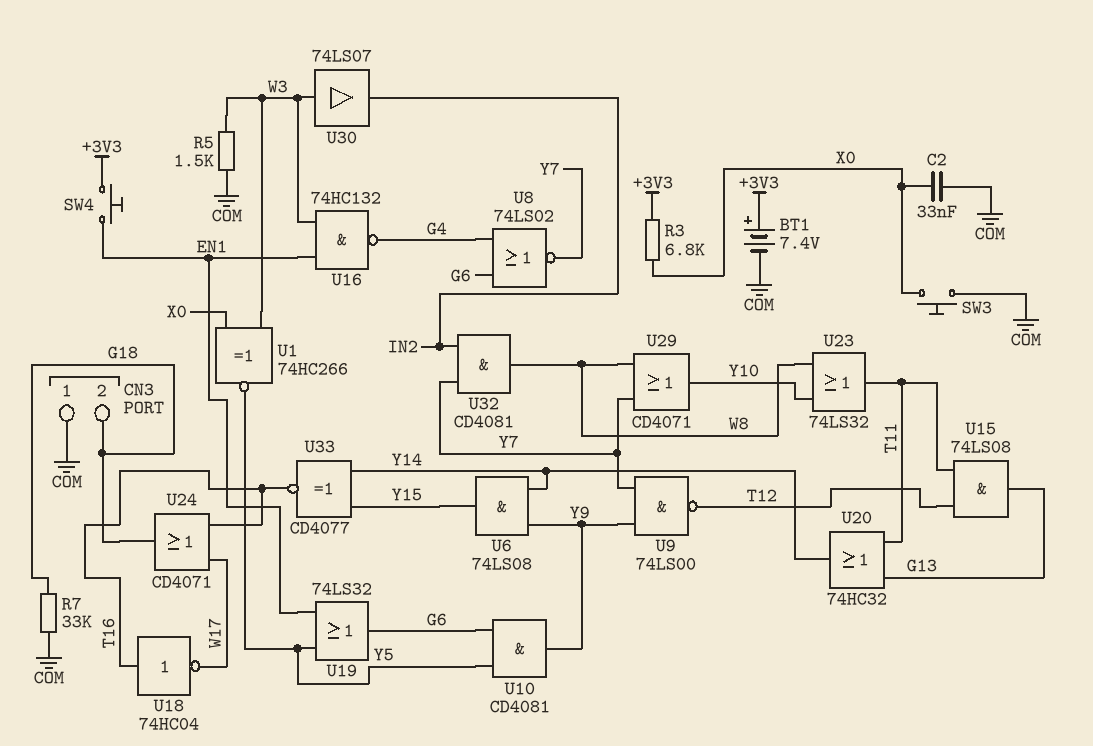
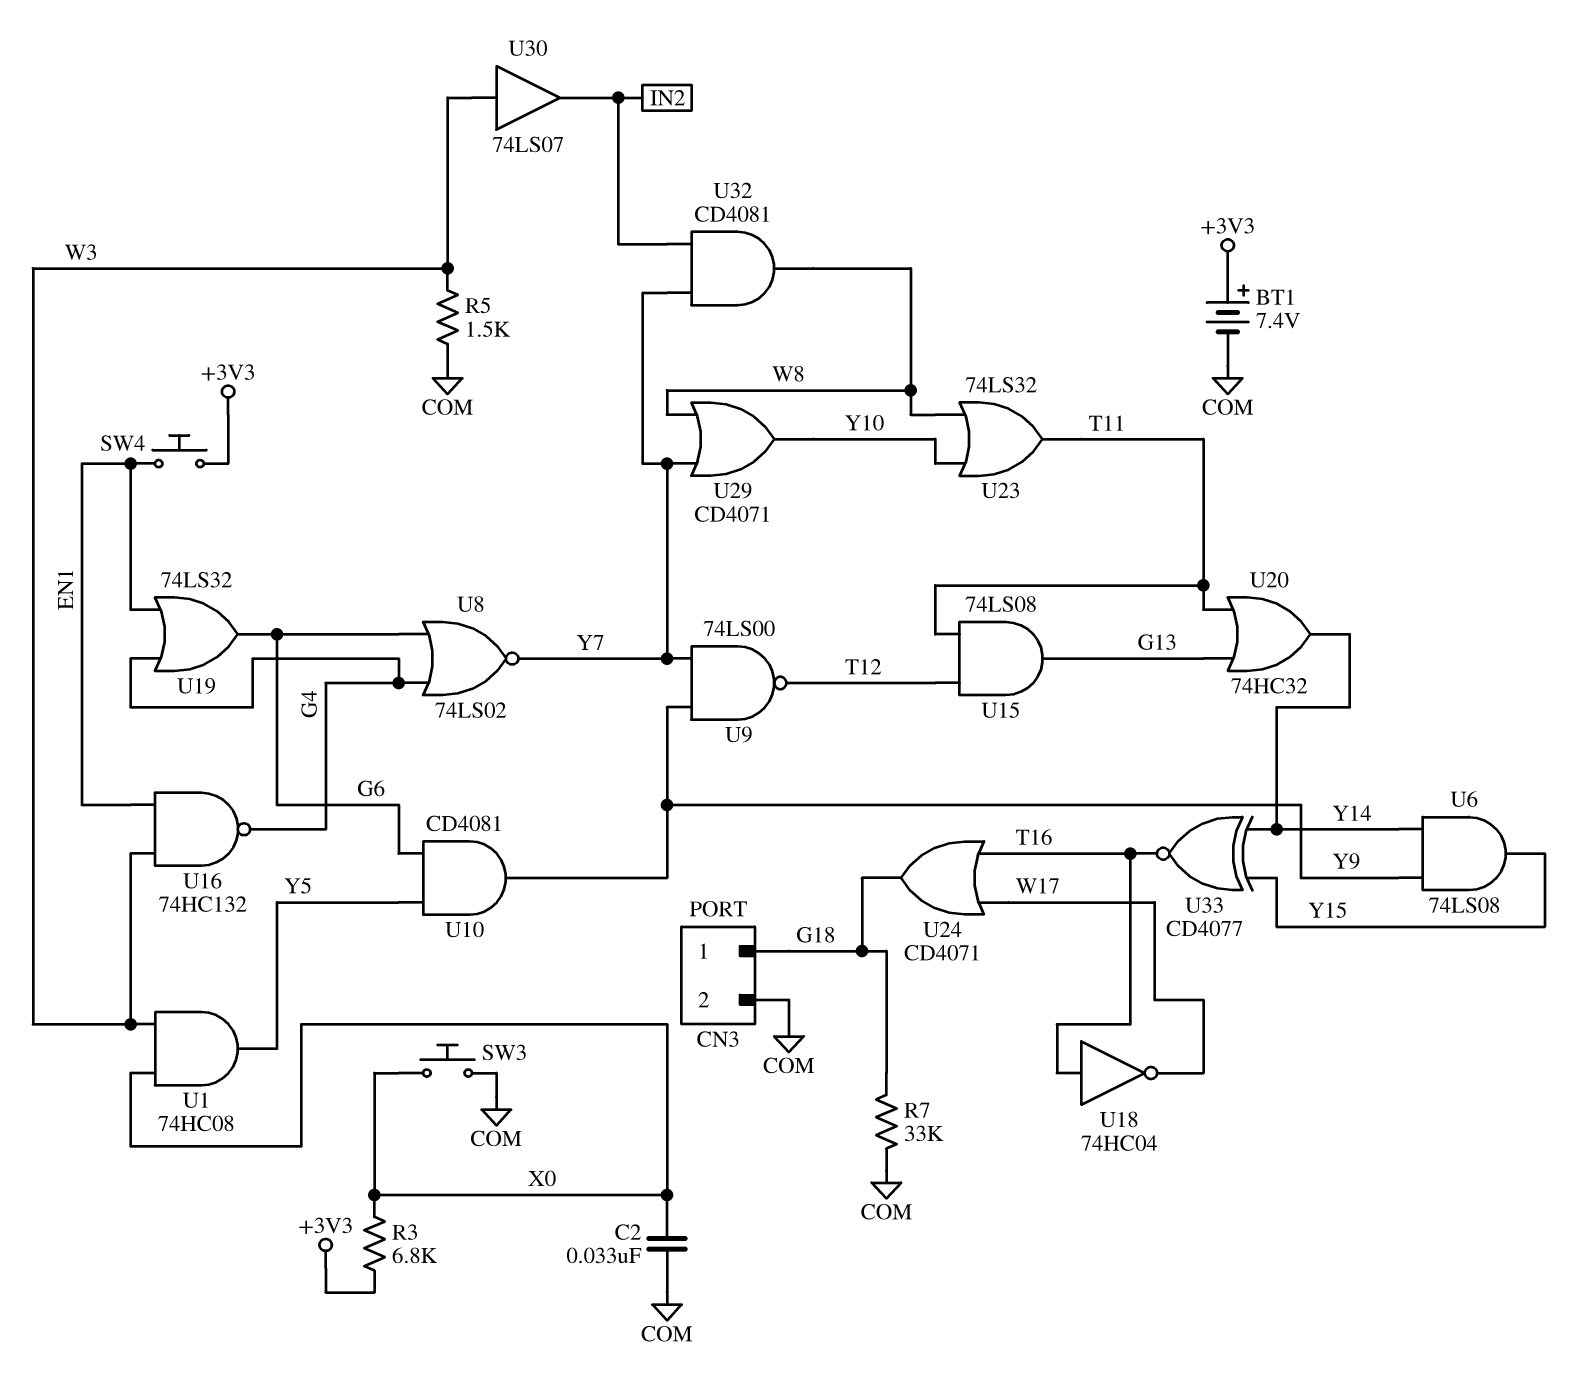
CN3 pin 1: COM -> G18
CN3 pin 2: G18 -> COM
U1: XNOR 74HC266 (in W3, in X0, out Y5) -> AND 74HC08 (in W3, in X0, out Y5)
U19: OR 74LS32 (in EN1, in Y5, out G6) -> OR 74LS32 (in EN1, in G4, out G6)

